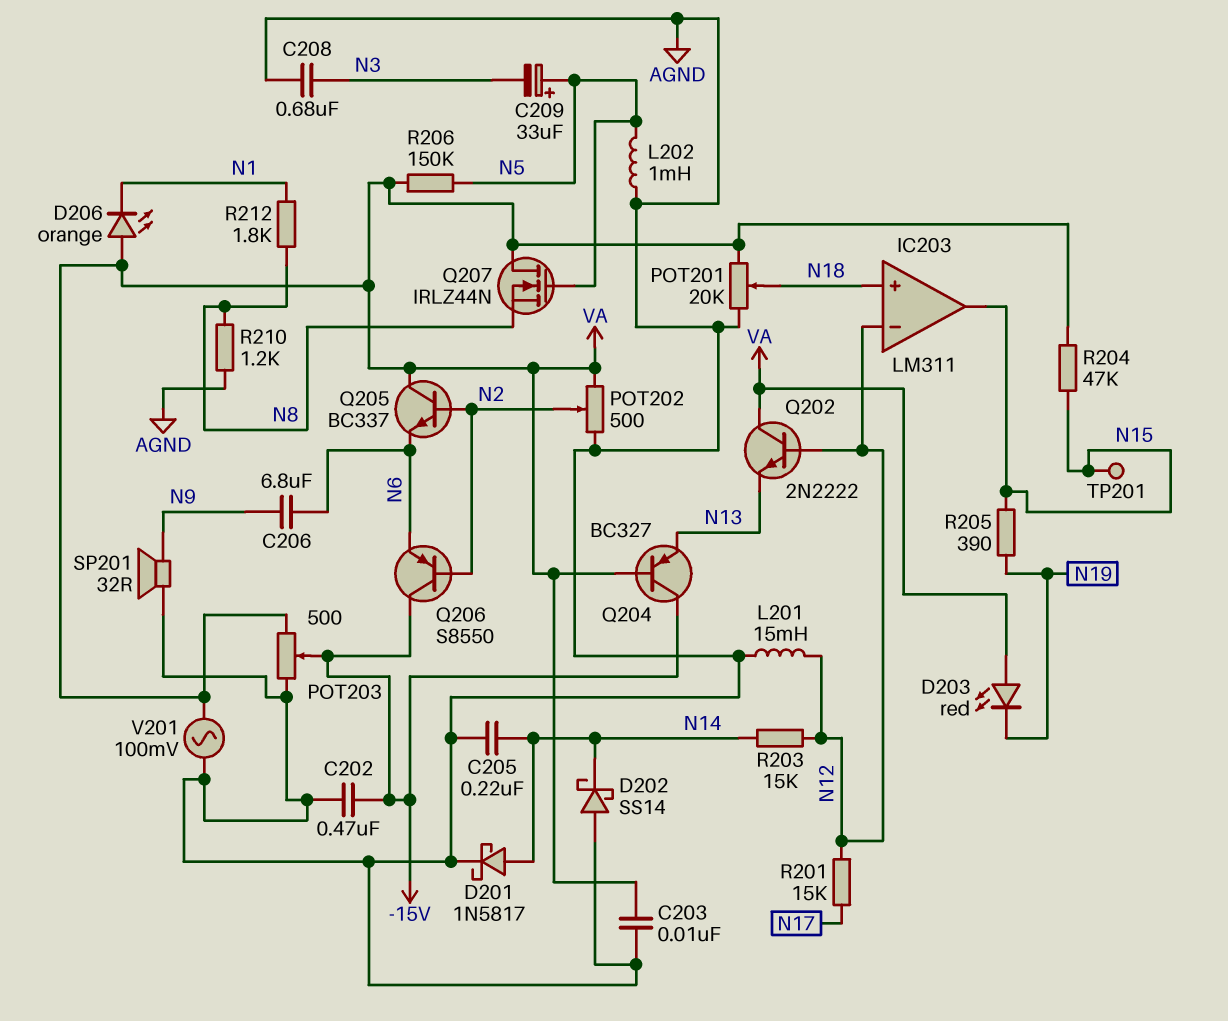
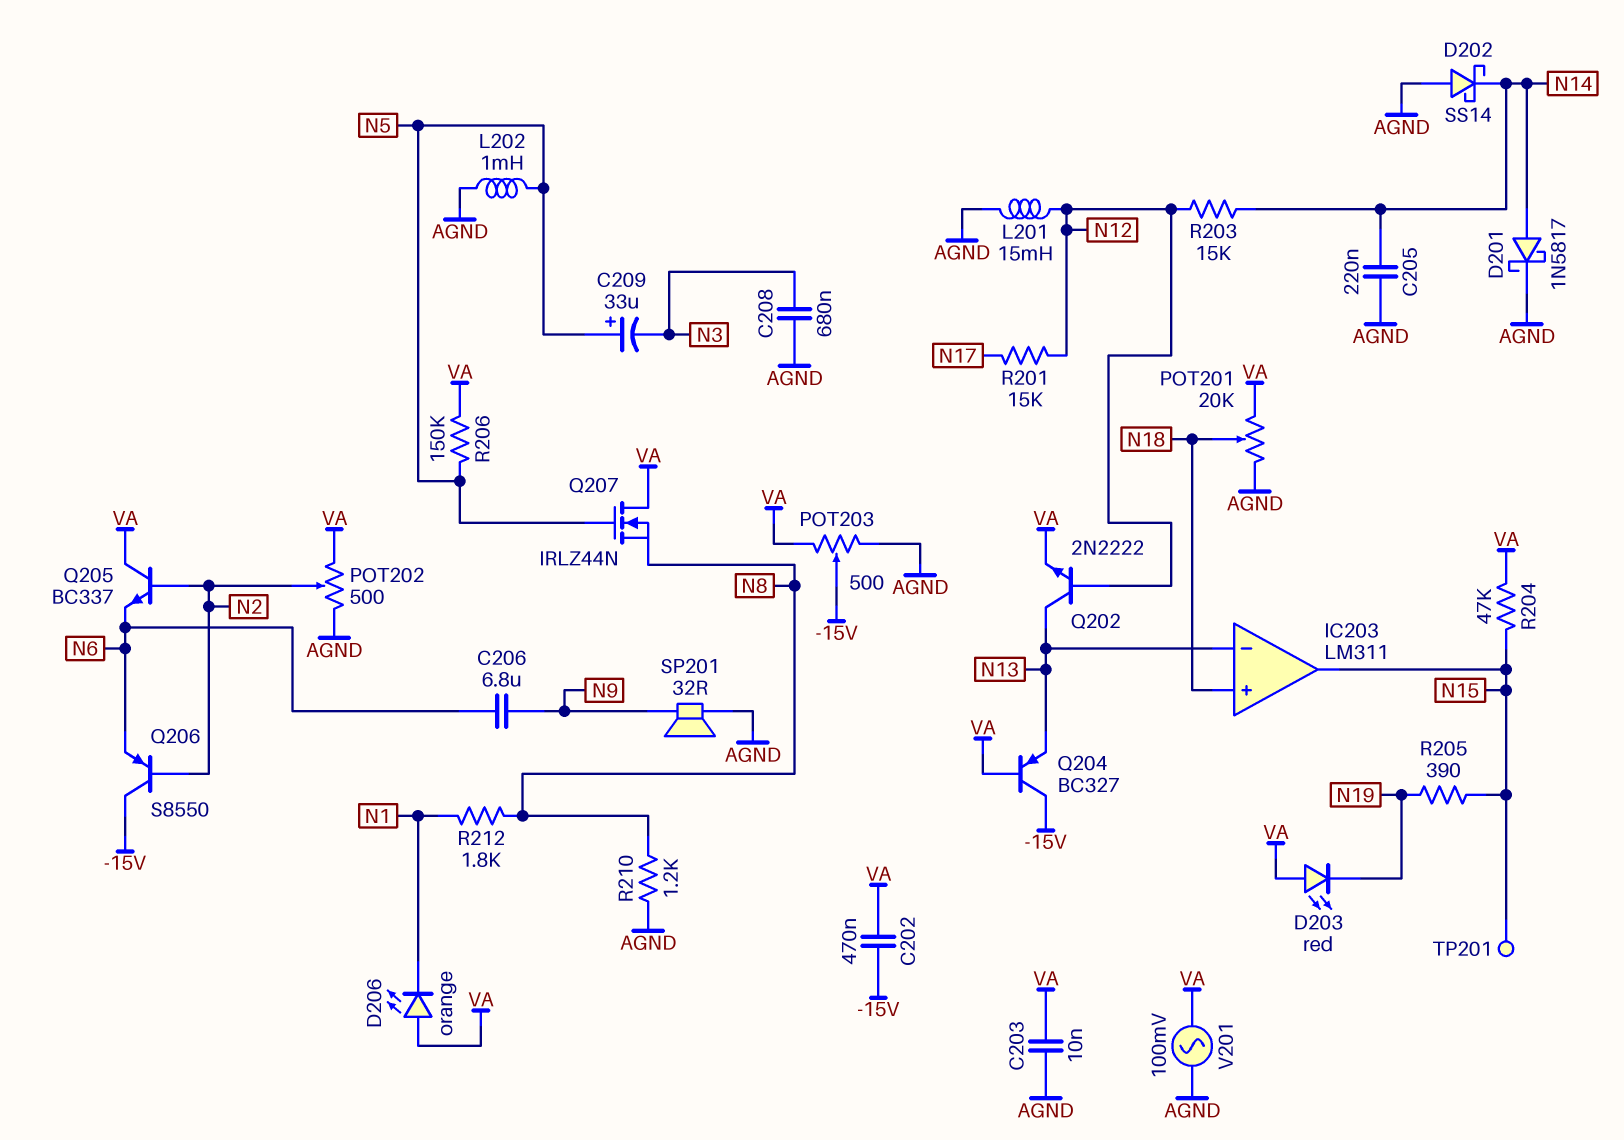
C202: 470nF (-15V, AGND) -> 470nF (-15V, VA)
IC203 pin in-: N12 -> N13
Q202: NPN 2N2222 (B N12, C VA, E N13) -> NPN 2N2222 (B N12, C N13, E VA)

